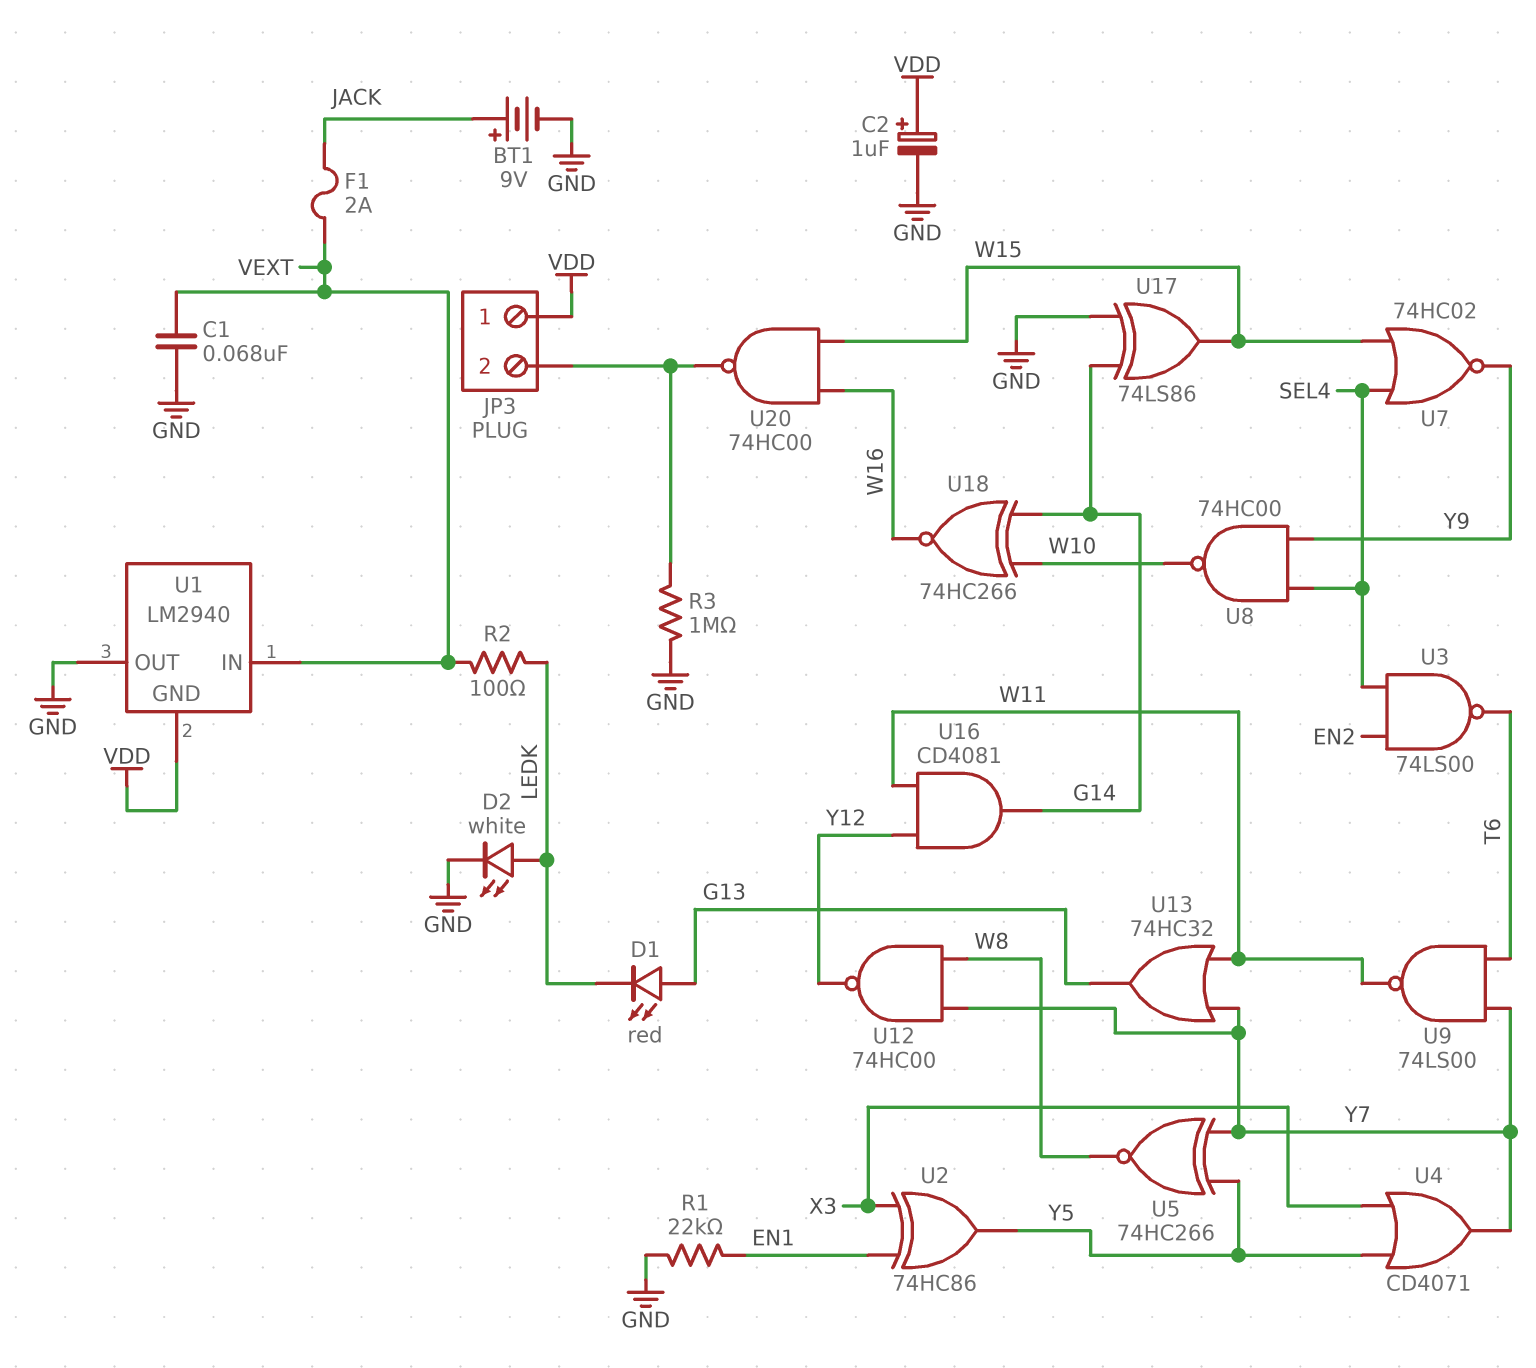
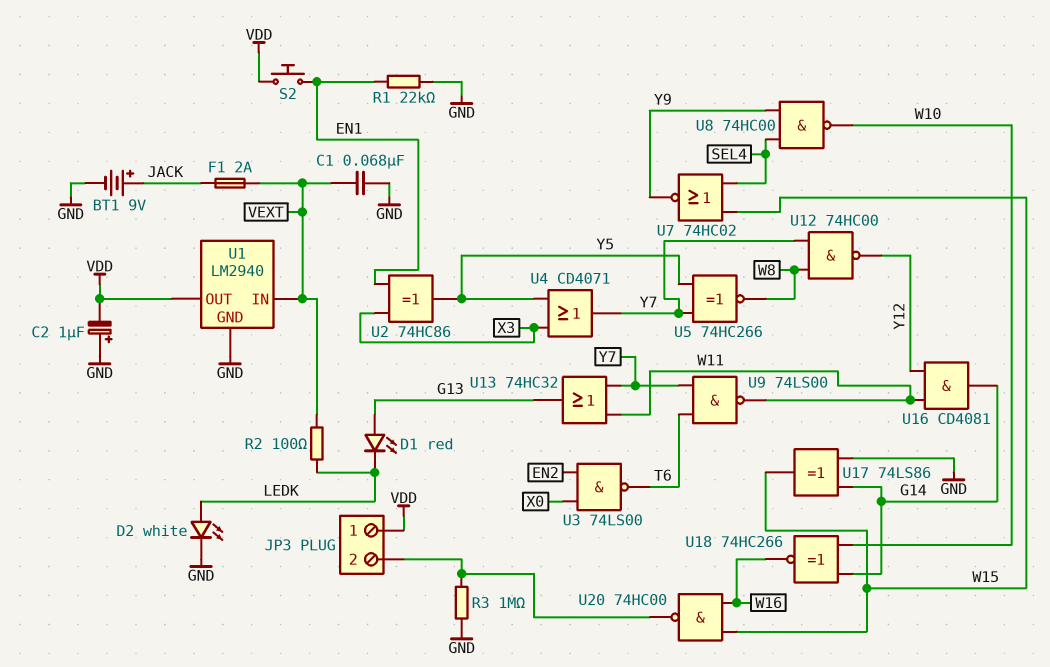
C2: 1uF (plus VDD, minus GND) -> 1uF (plus GND, minus VDD)
S2: none -> button (EN1, VDD)
U1 pin GND: VDD -> GND
U1 pin OUT: GND -> VDD
U3: NAND 74LS00 (in EN2, in SEL4, out T6) -> NAND 74LS00 (in EN2, in X0, out T6)

